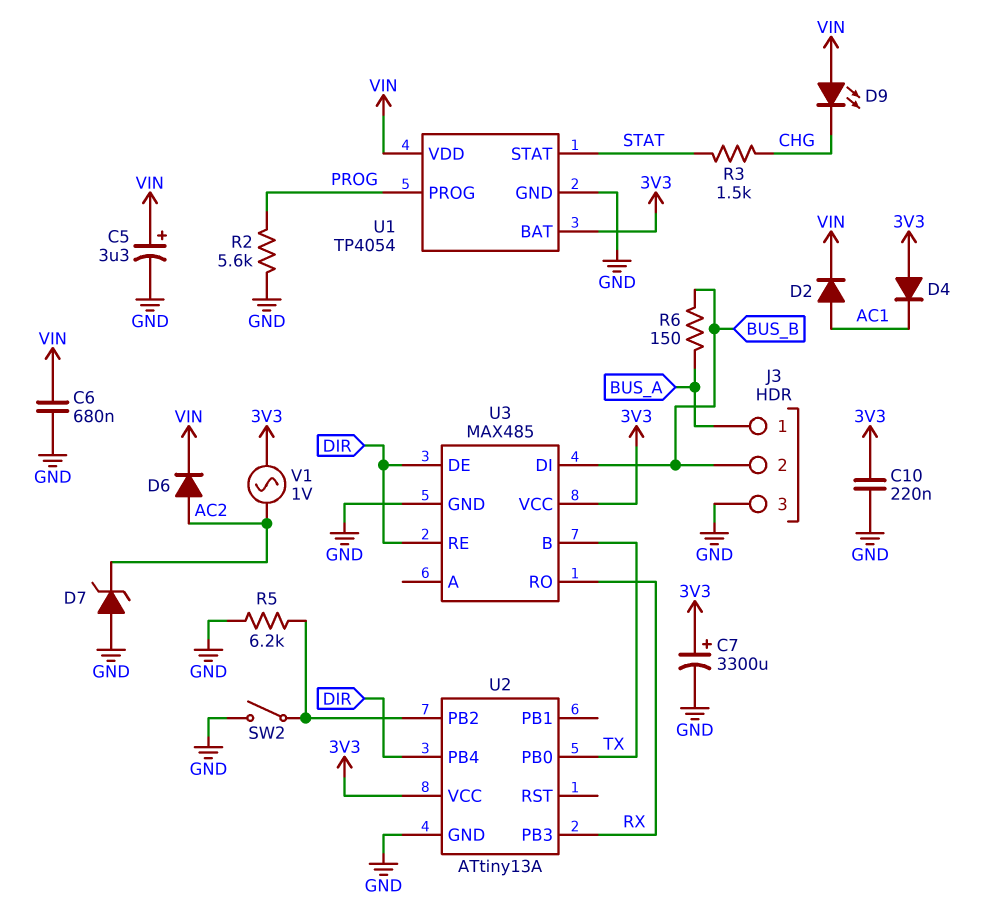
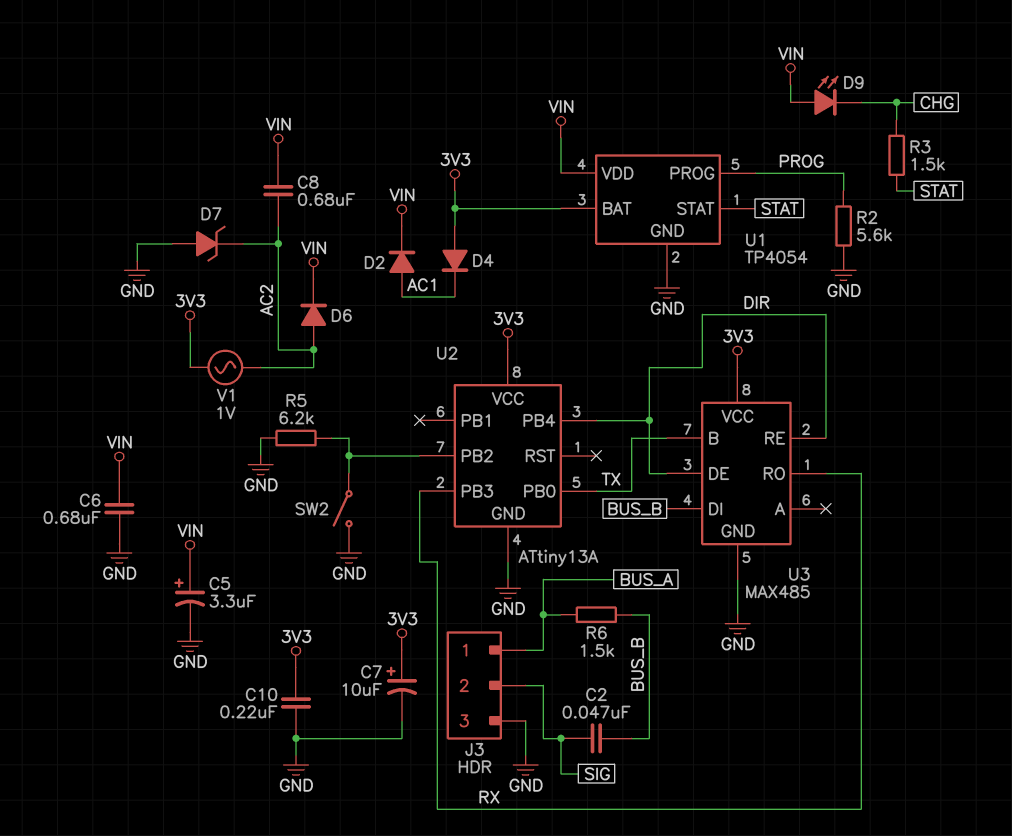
C2: none -> 47nF (BUS_B, SIG)
C7: 3300uF (plus 3V3, minus GND) -> 10uF (plus 3V3, minus GND)
C8: none -> 680nF (AC2, VIN)
J3 pin 2: BUS_B -> SIG
R6: 150 (BUS_A, BUS_B) -> 1.5k (BUS_A, BUS_B)

